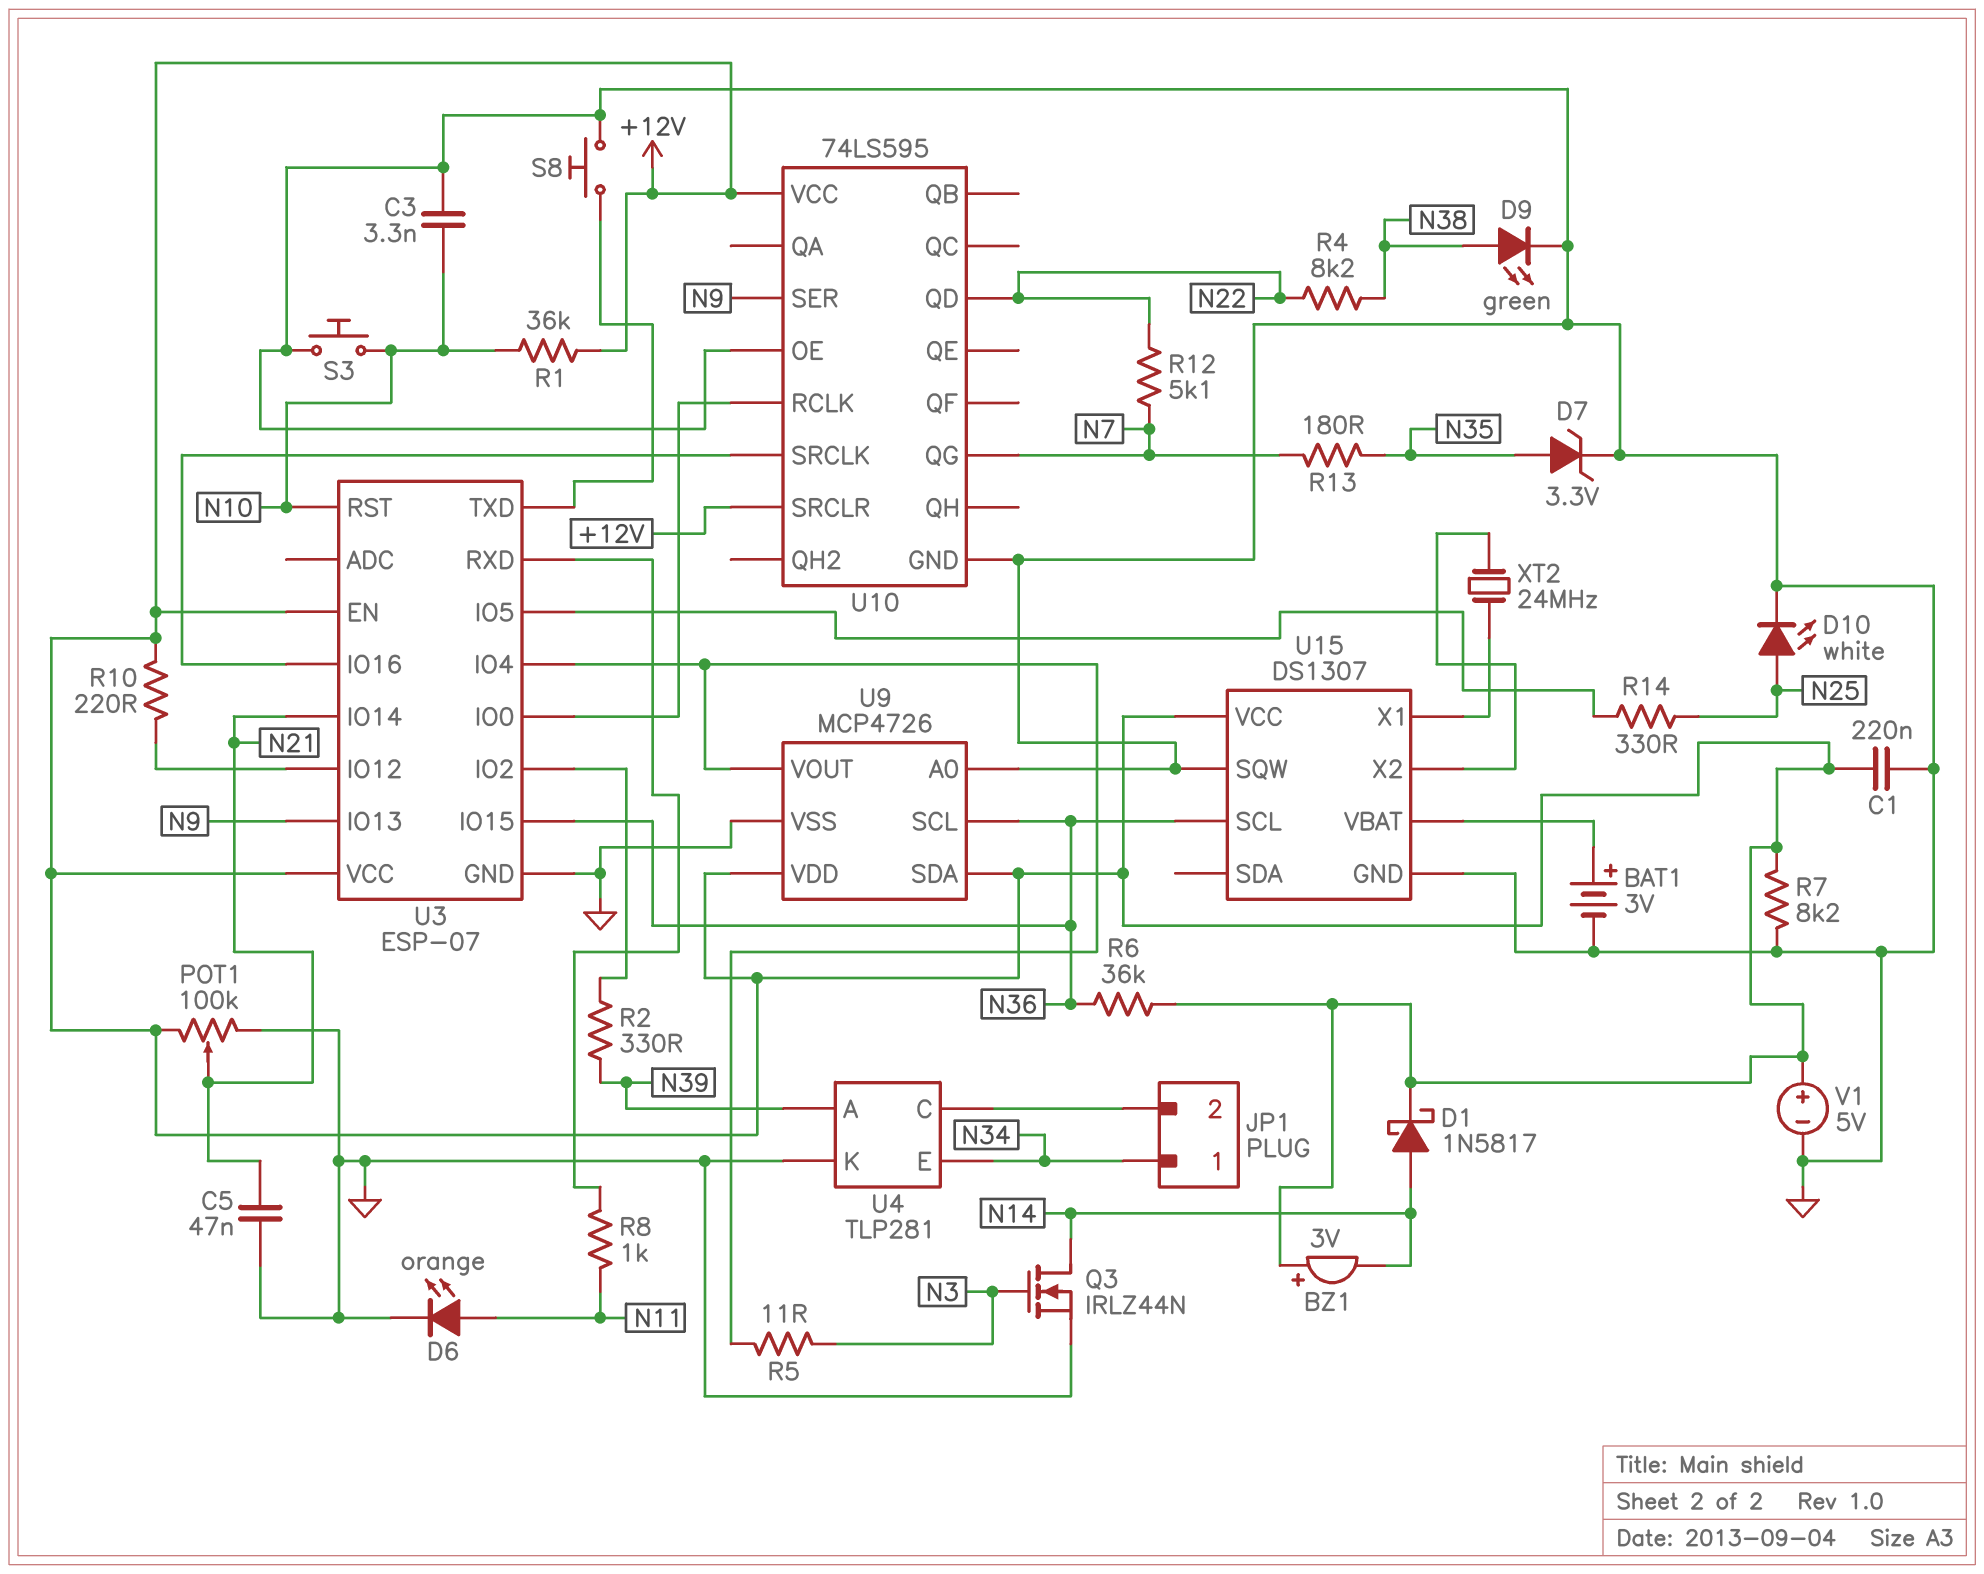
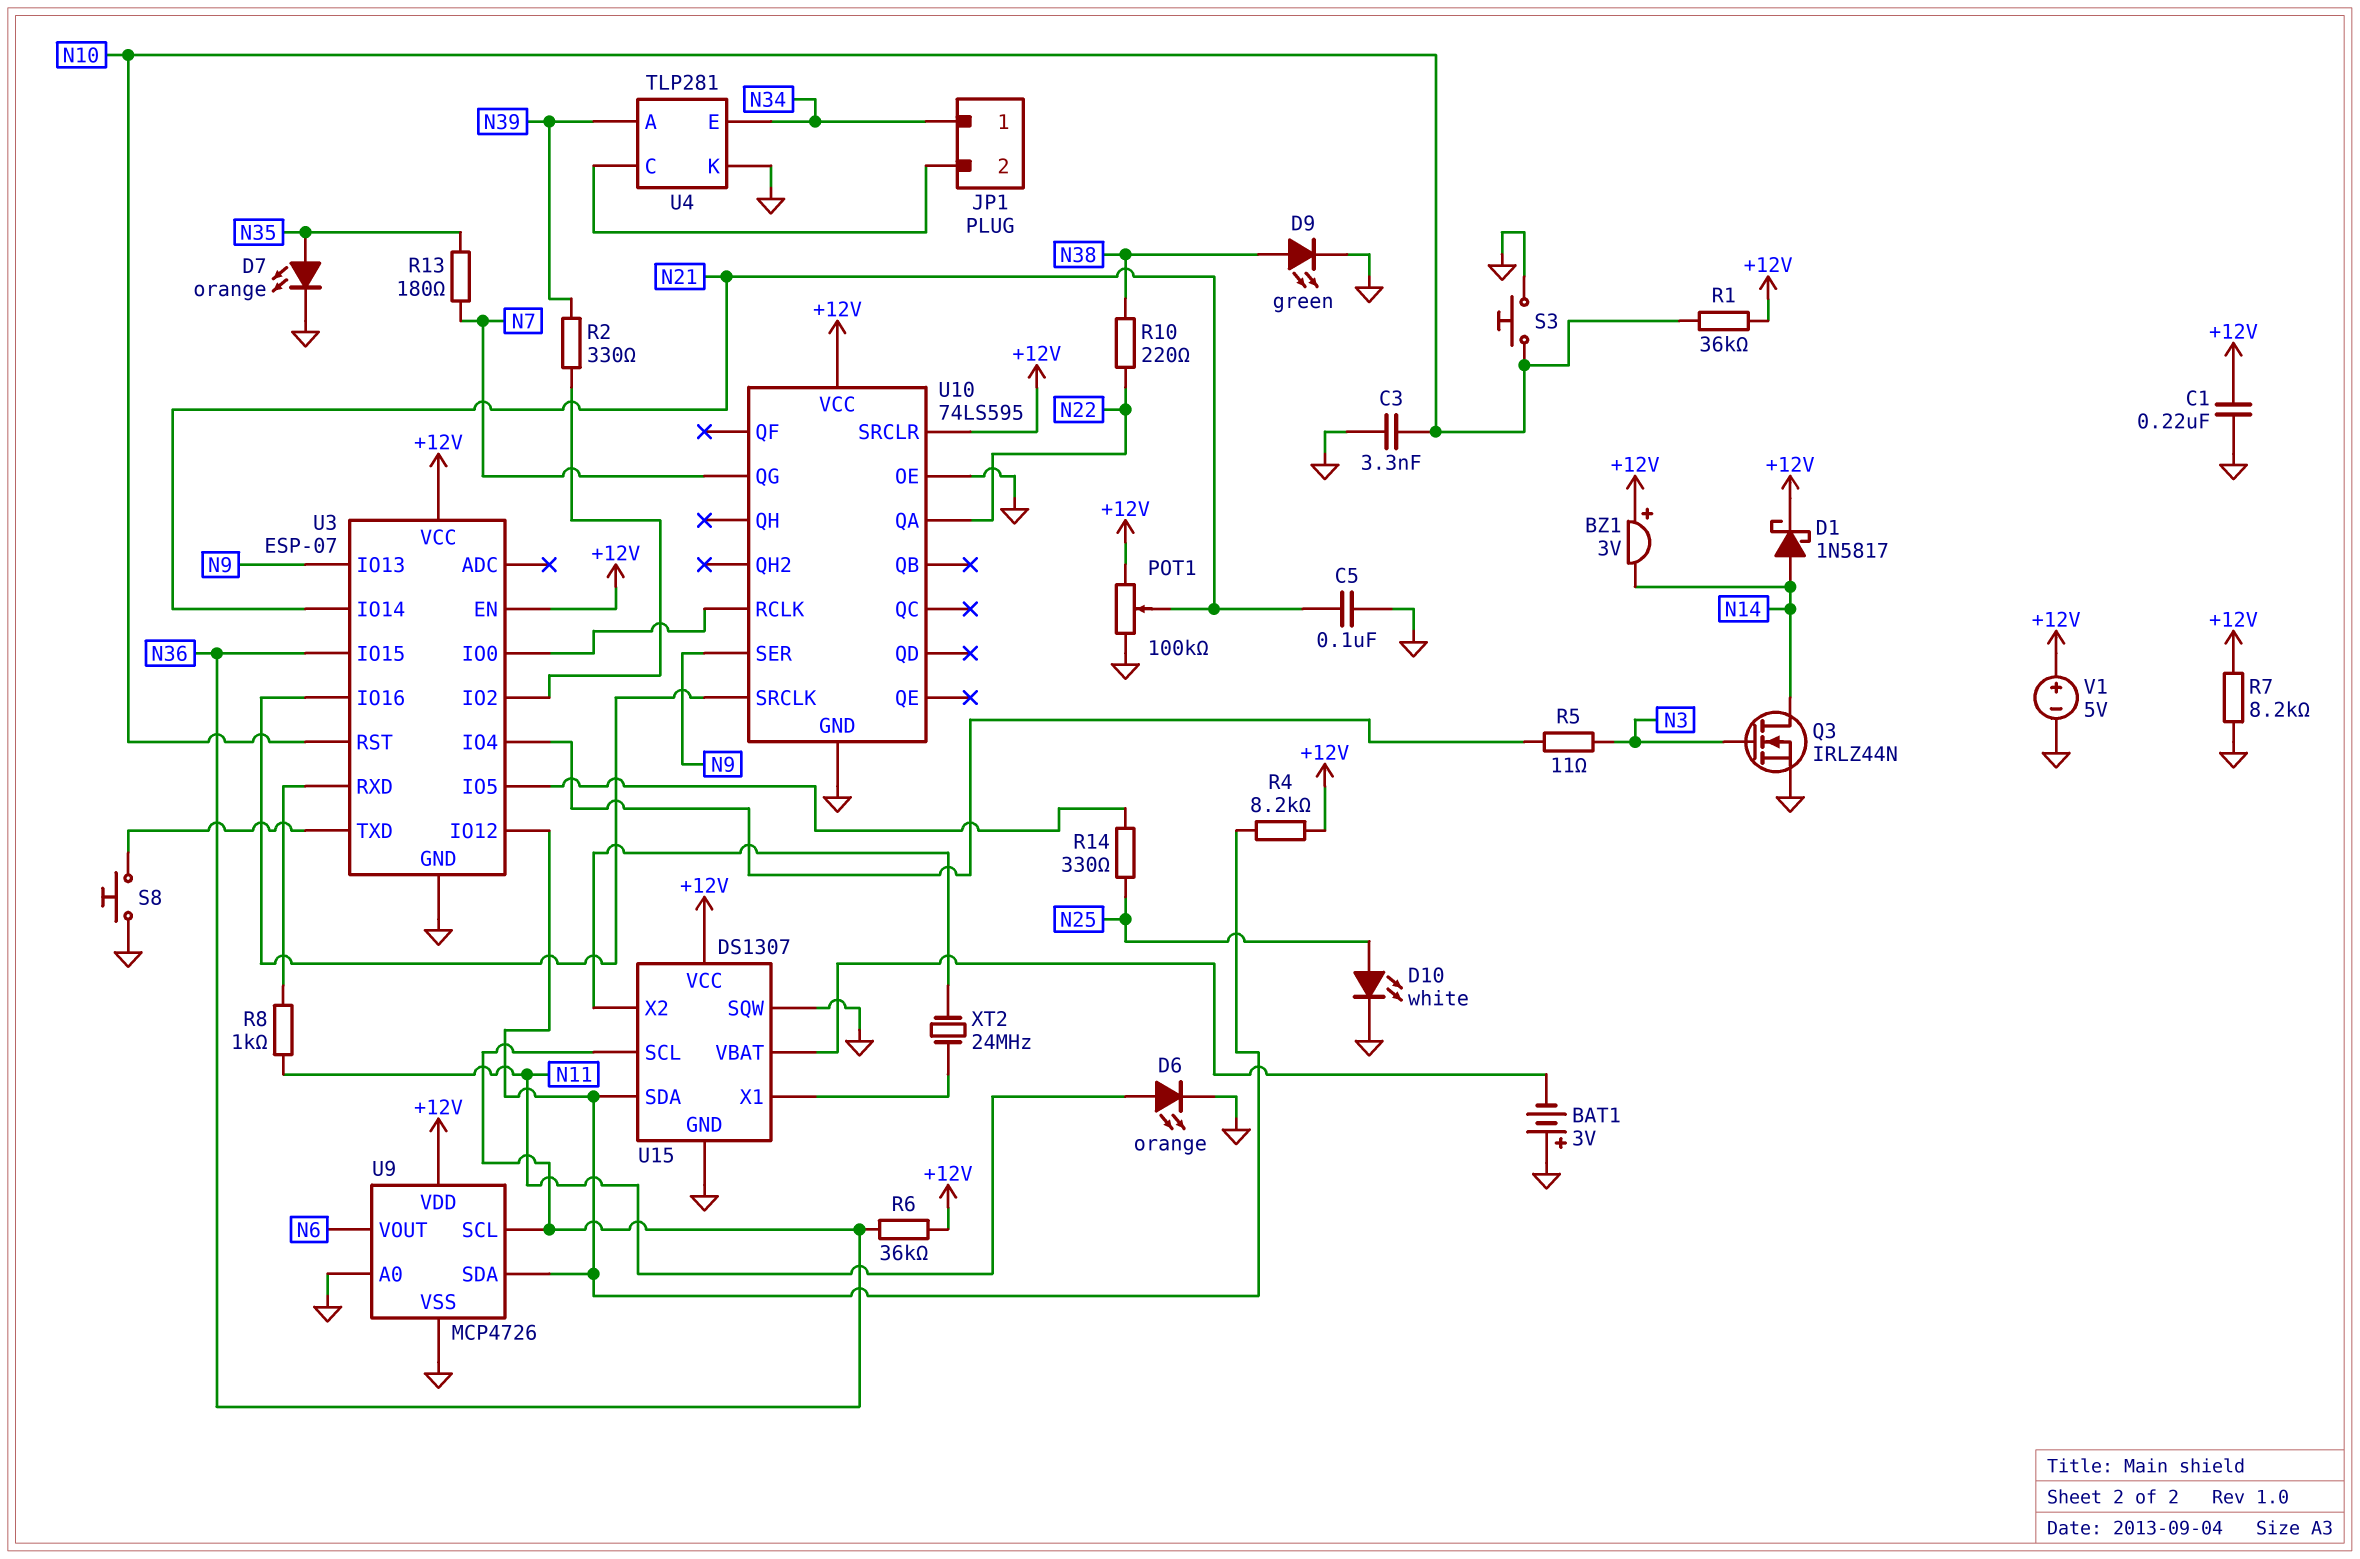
BAT1: 3V (plus U15/VBAT, minus GND) -> 3V (plus GND, minus U15/VBAT)
C5: 47nF (GND, N21) -> 100nF (GND, N21)
D7: zener 3.3V (A N35, K GND) -> LED orange (A N35, K GND)
R4: 8.2k (N22, N38) -> 8.2k (+12V, U3/IO12)
R10: 220 (+12V, U3/IO12) -> 220 (N22, N38)
R12: 5.1k (N7, N22) -> none
U9 pin SDA: +12V -> U3/IO12
U9 pin VOUT: U3/IO4 -> N6
U10 pin QA: none -> N22
U10 pin QD: N22 -> none
U15 pin SDA: none -> U3/IO12

